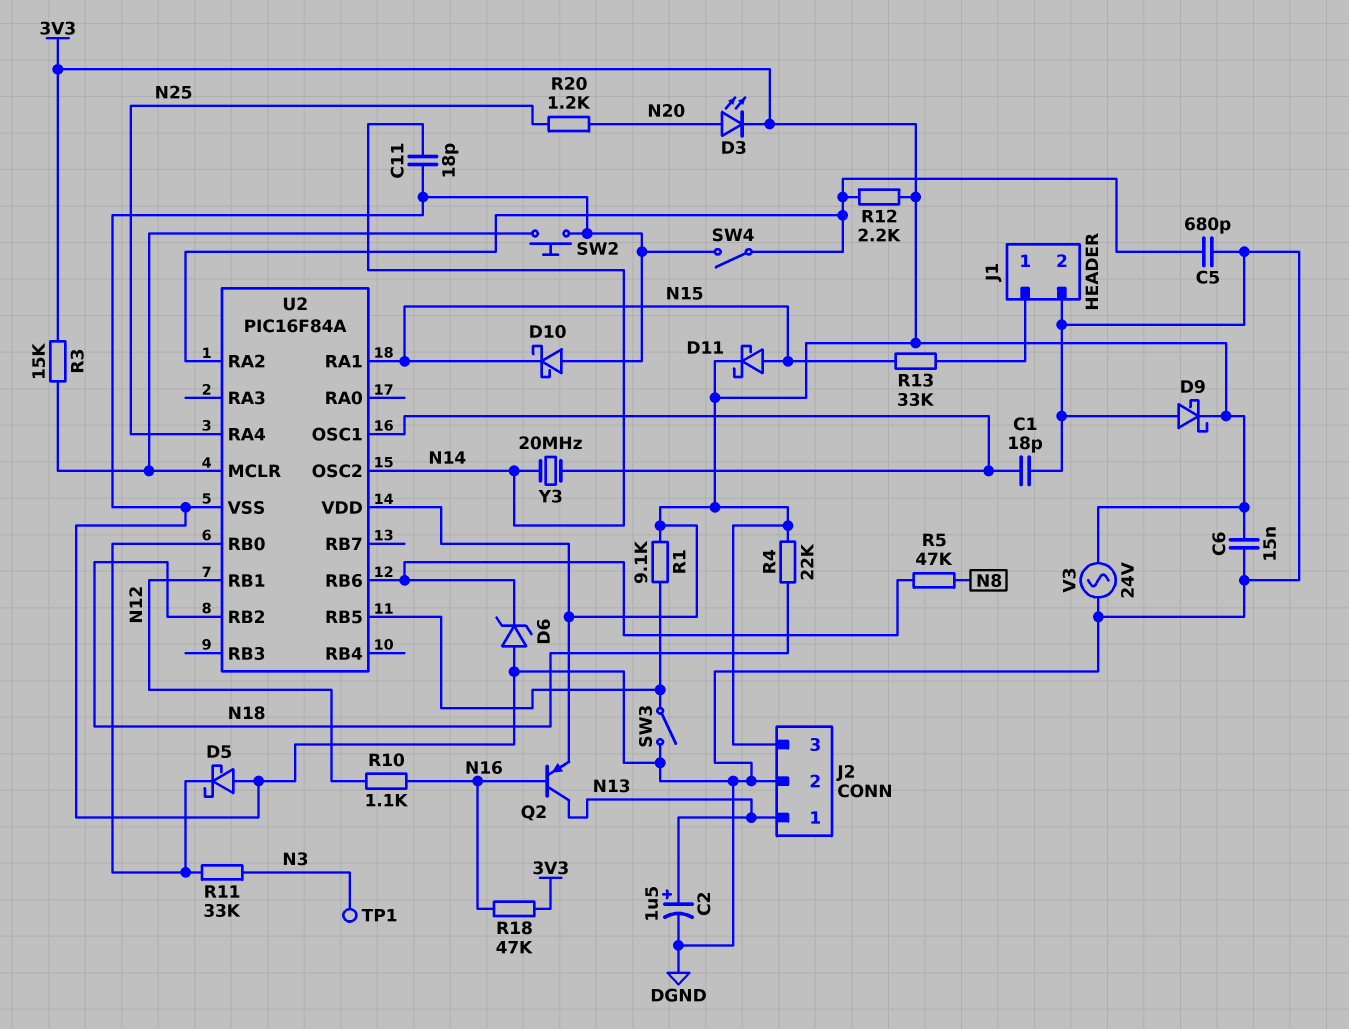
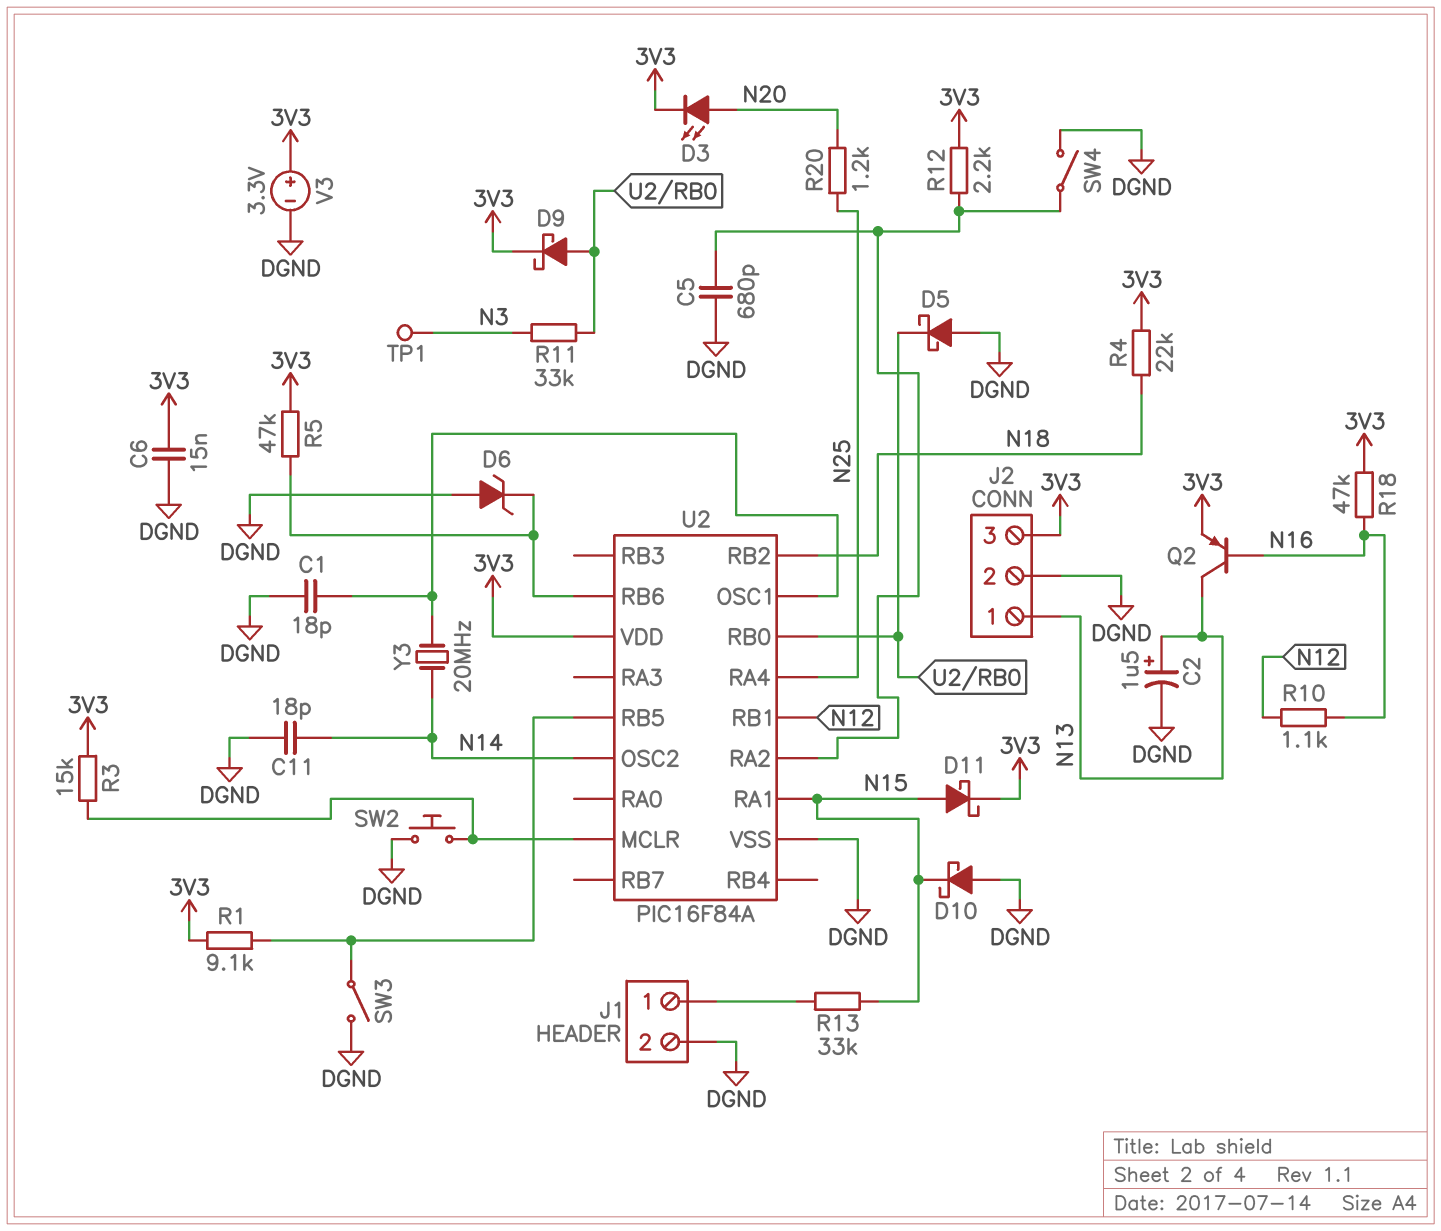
D9: schottky (A DGND, K 3V3) -> schottky (A U2/RB0, K 3V3)
R5: 47k (N8, U2/RB6) -> 47k (3V3, U2/RB6)
V3: AC 24V (3V3, DGND) -> 3.3V (plus 3V3, minus DGND)

